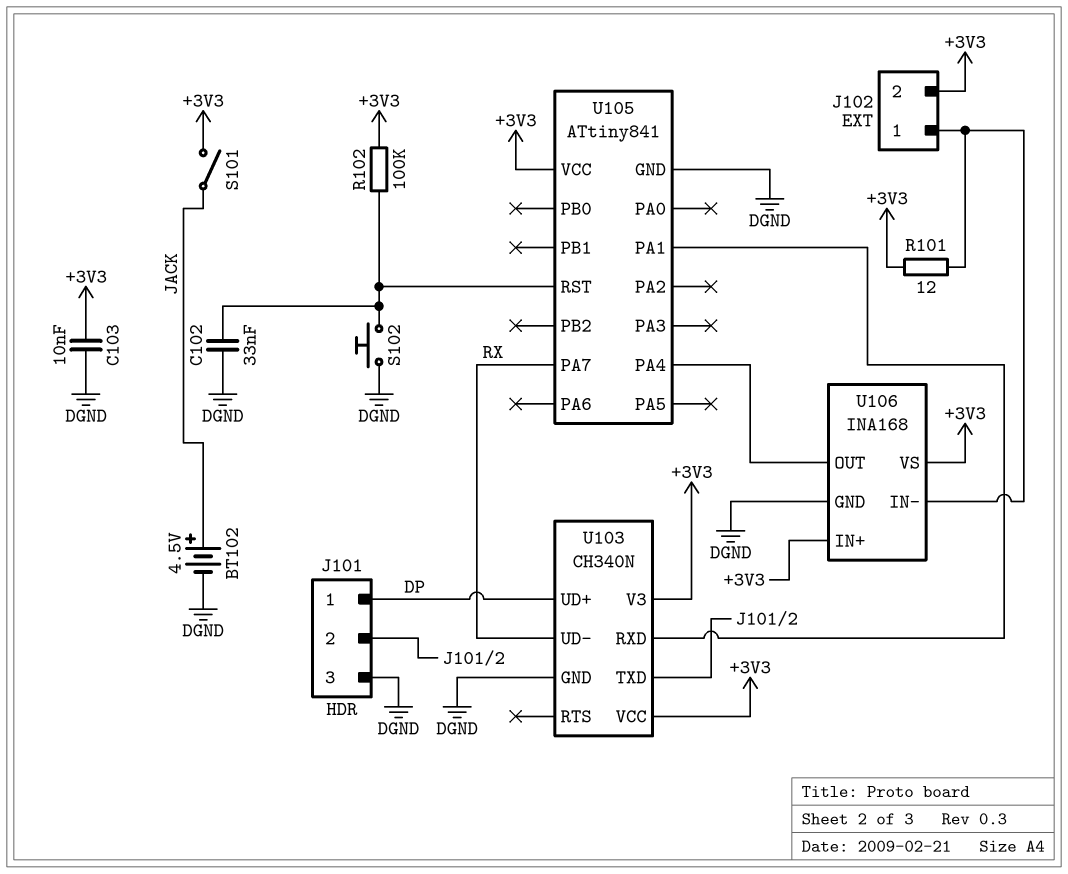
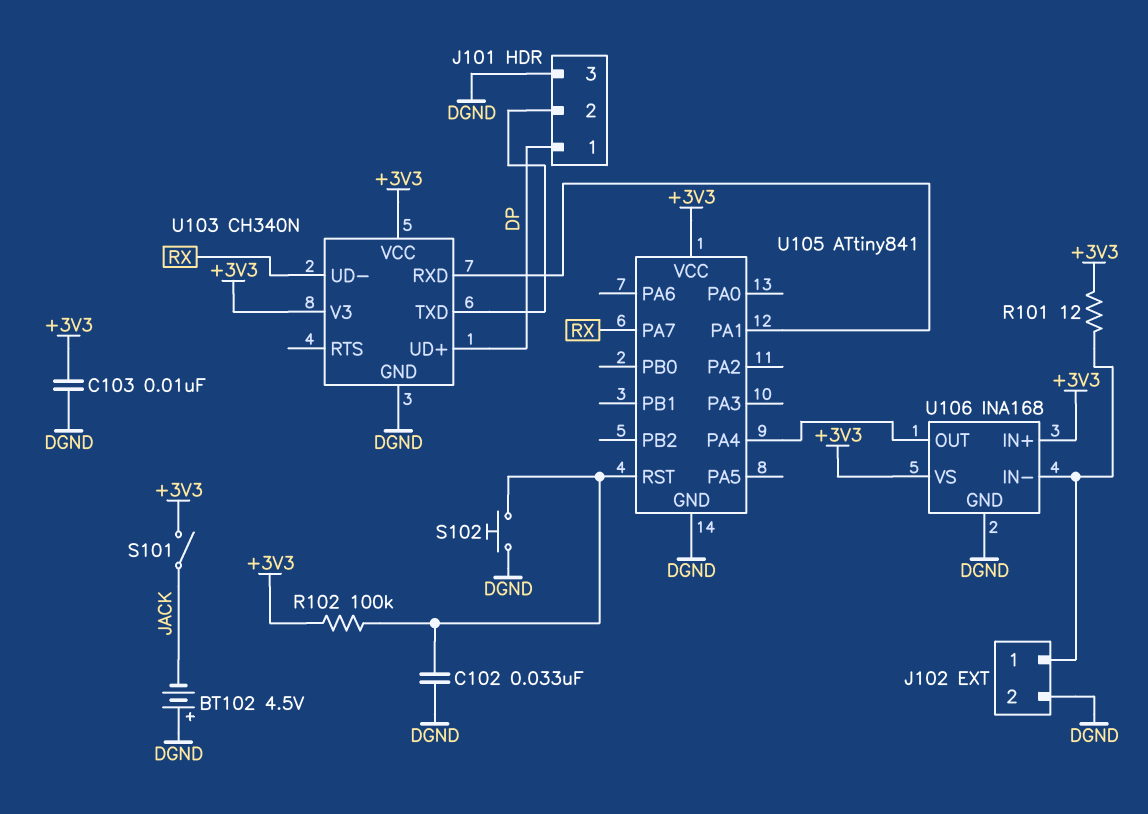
BT102: 4.5V (plus JACK, minus DGND) -> 4.5V (plus DGND, minus JACK)
J102 pin 2: +3V3 -> DGND

